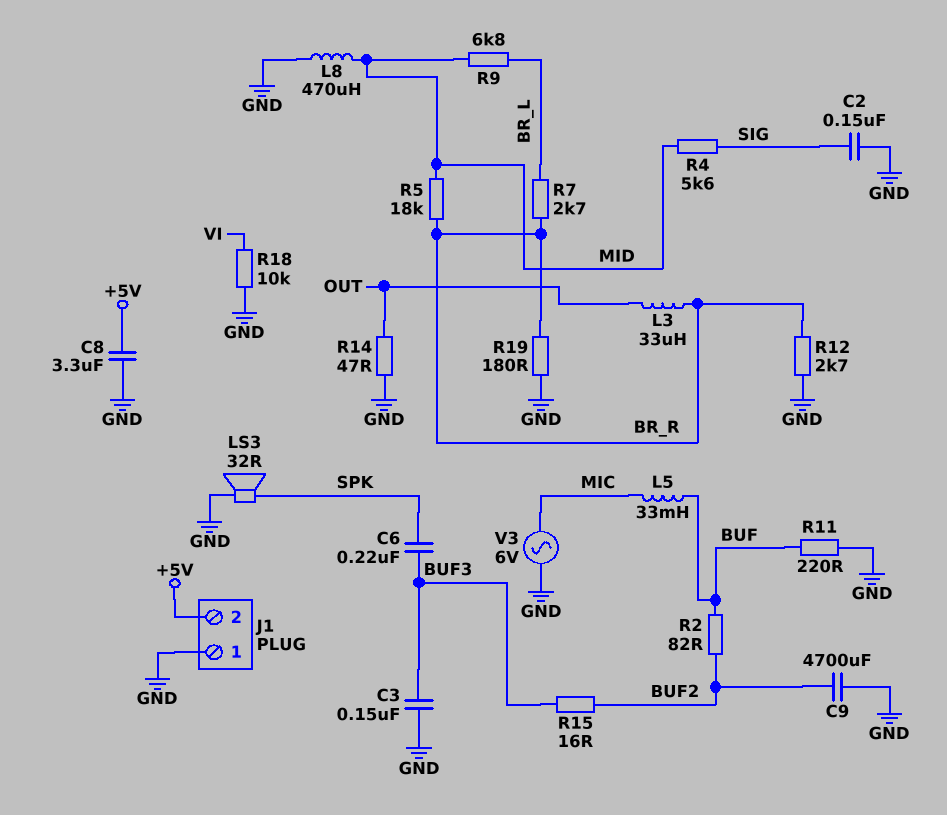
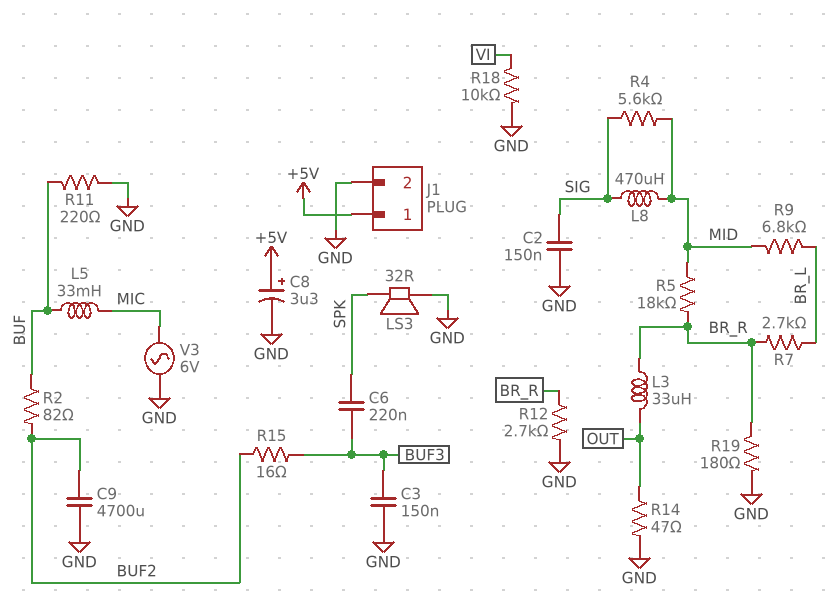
C8: 3.3uF (+5V, GND) -> 3.3uF (plus +5V, minus GND)
J1 pin 1: GND -> +5V
J1 pin 2: +5V -> GND
L8: 470uH (GND, MID) -> 470uH (MID, SIG)

